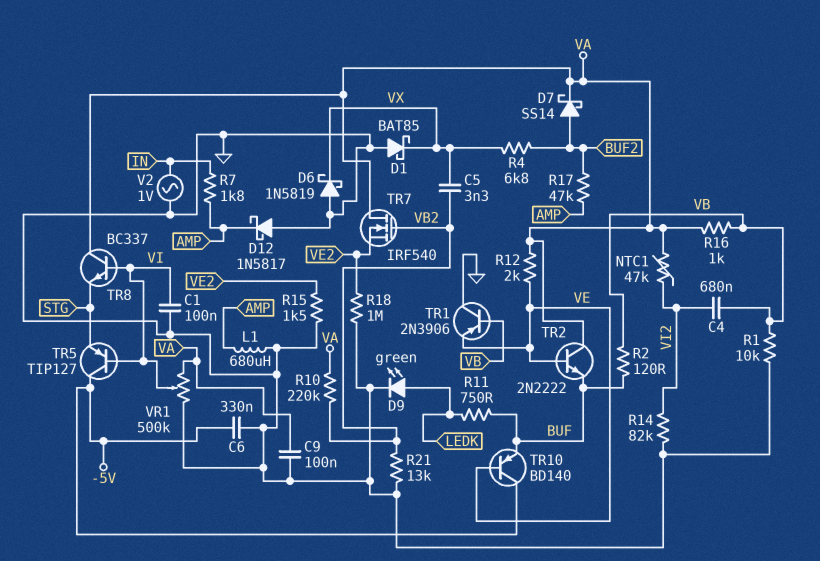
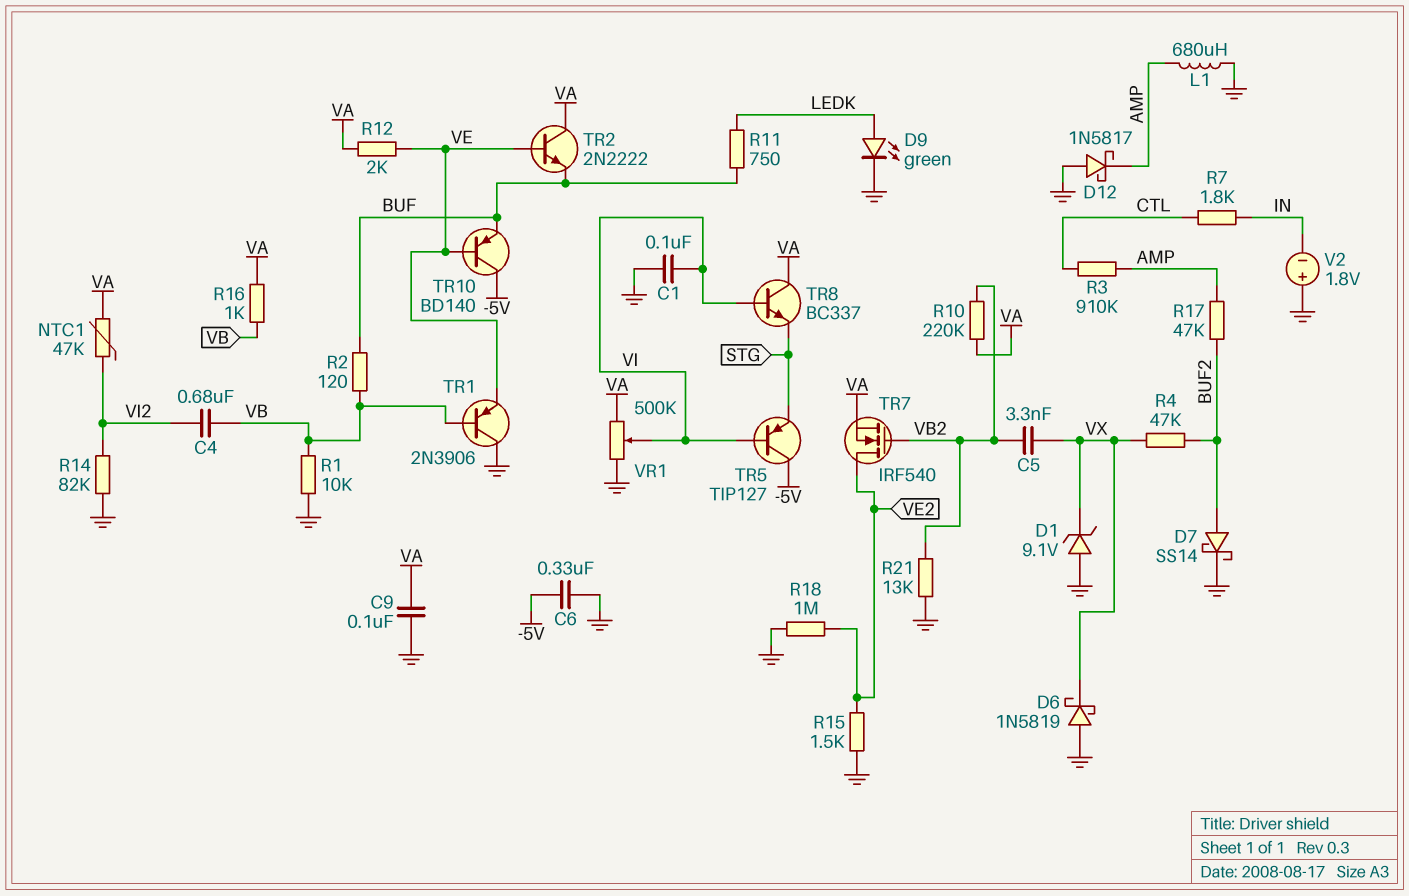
D1: schottky BAT85 (A GND, K VX) -> zener 9.1V (A GND, K VX)
D7: schottky SS14 (A BUF2, K VA) -> schottky SS14 (A BUF2, K GND)
R3: none -> 910k (AMP, CTL)
R4: 6.8k (BUF2, VX) -> 47k (BUF2, VX)
R7: 1.8k (AMP, IN) -> 1.8k (CTL, IN)
TR7: NMOS IRF540 (G VB2, D VA, S VE2) -> NMOS IRF540 (G VB2, D VE2, S VA)
V2: AC 1V (GND, IN) -> 1.8V (plus GND, minus IN)

